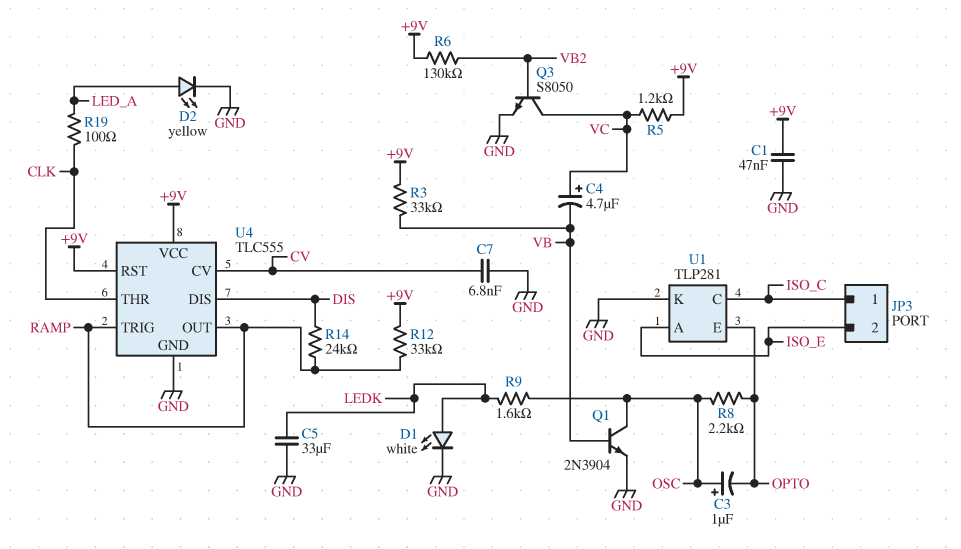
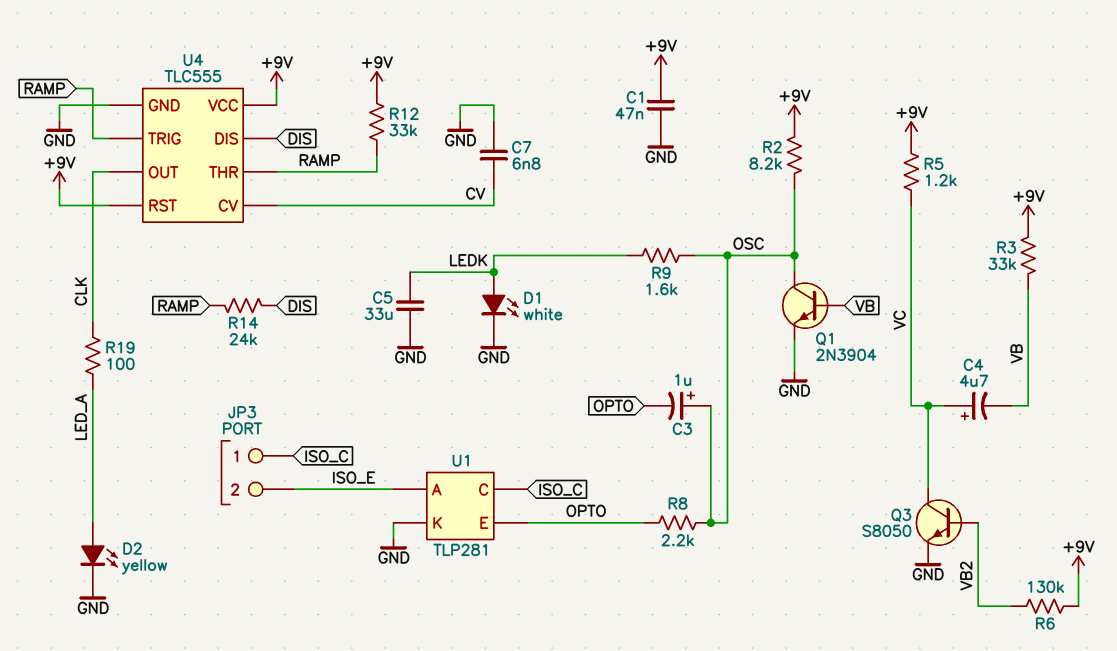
R2: none -> 8.2k (+9V, OSC)
U4 pin OUT: RAMP -> CLK
U4 pin THR: CLK -> RAMP

